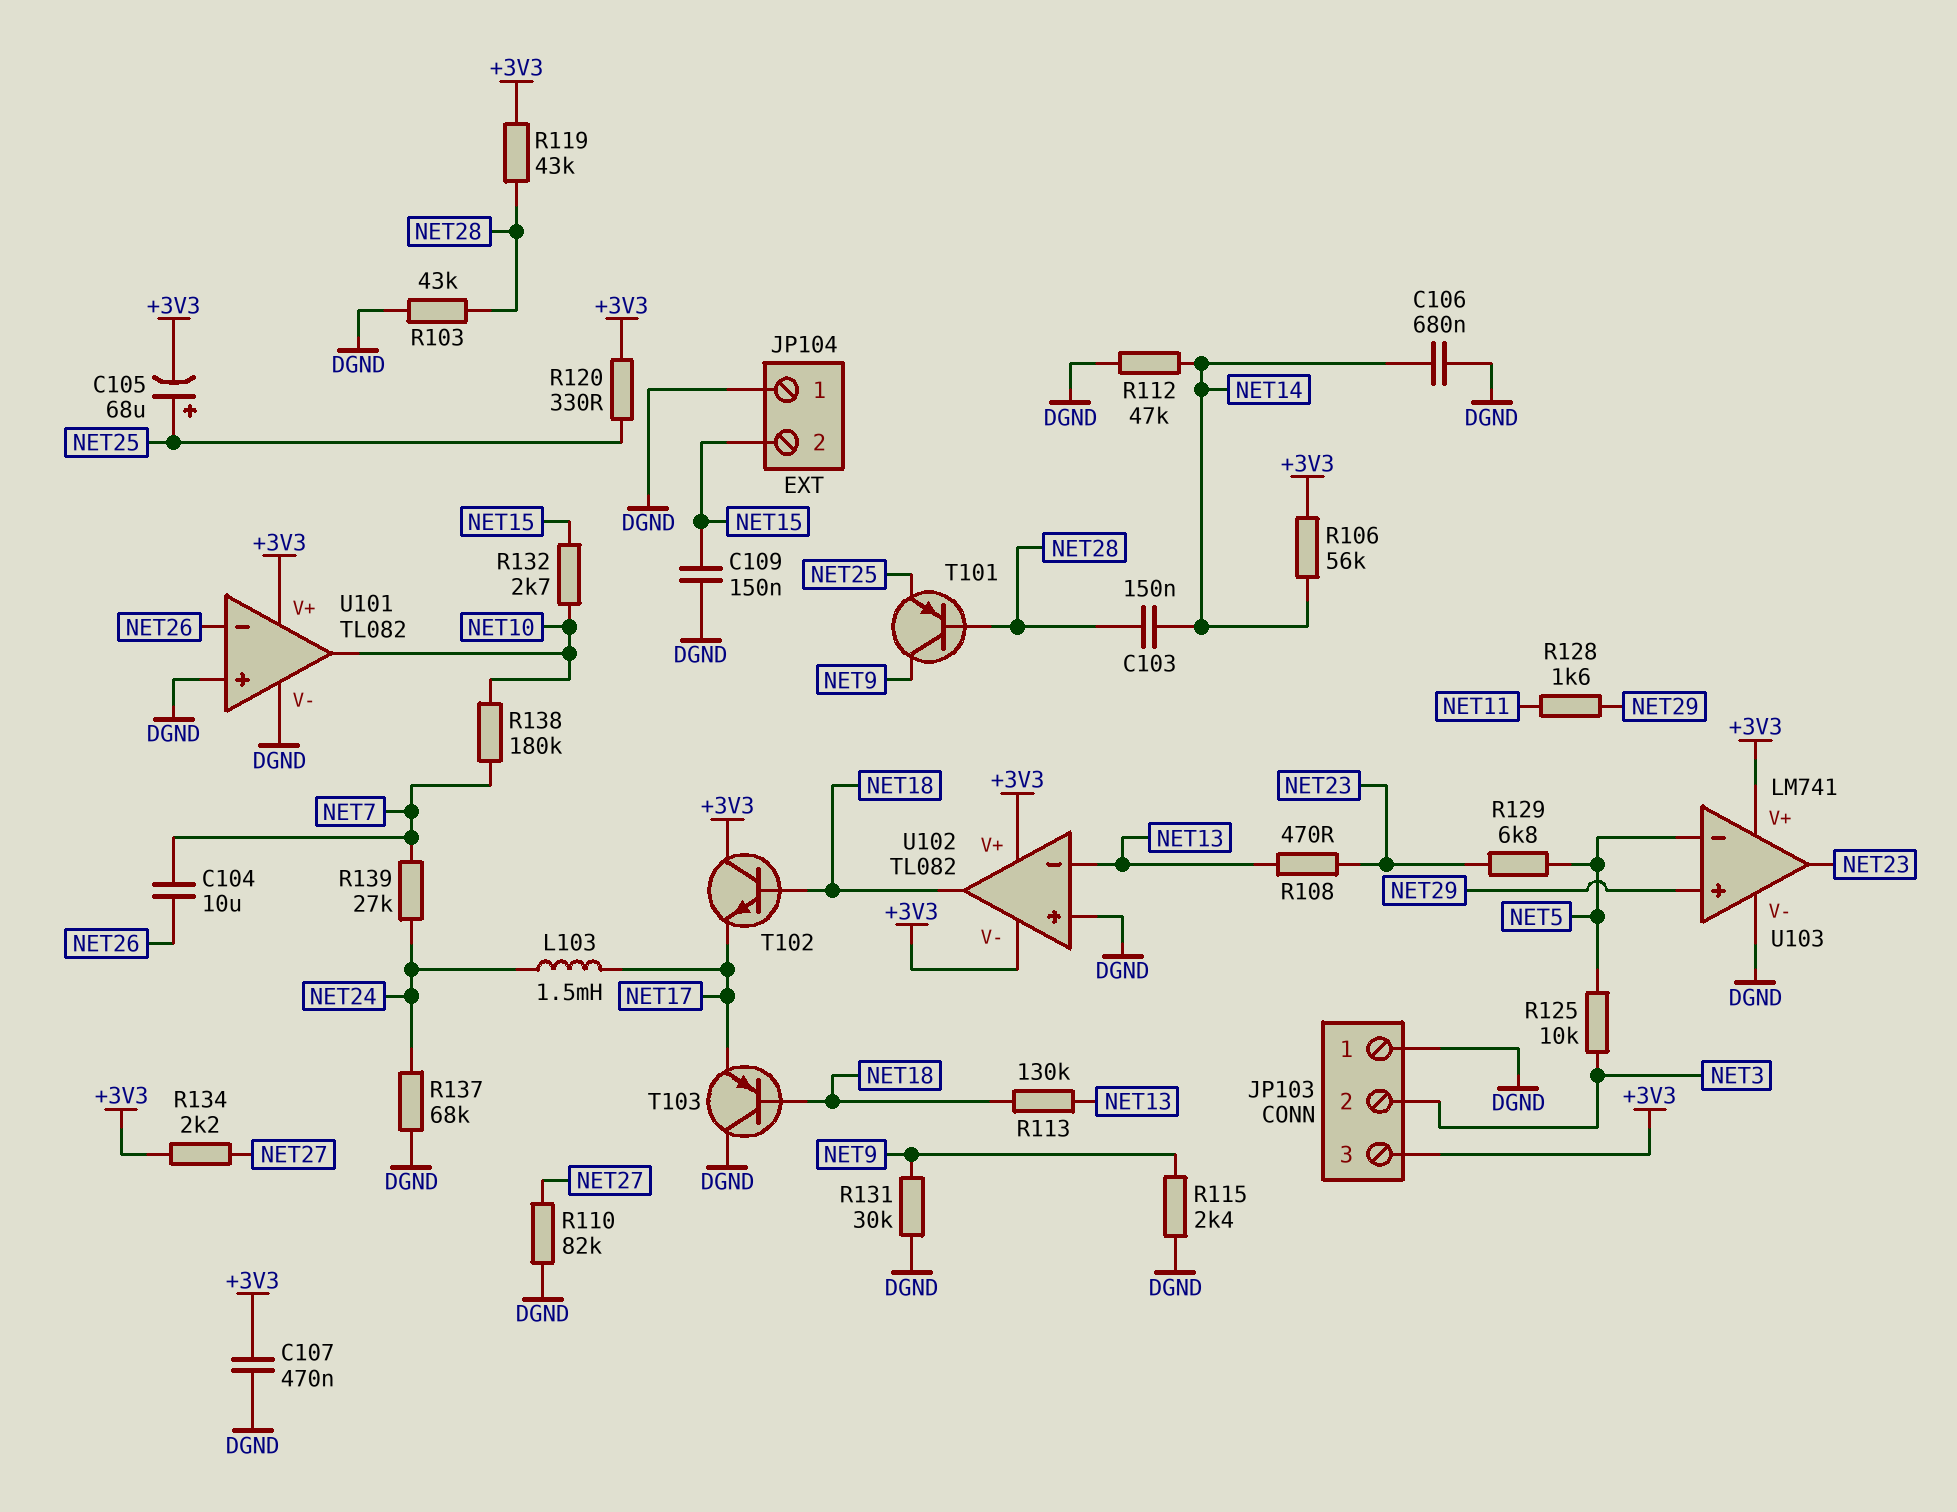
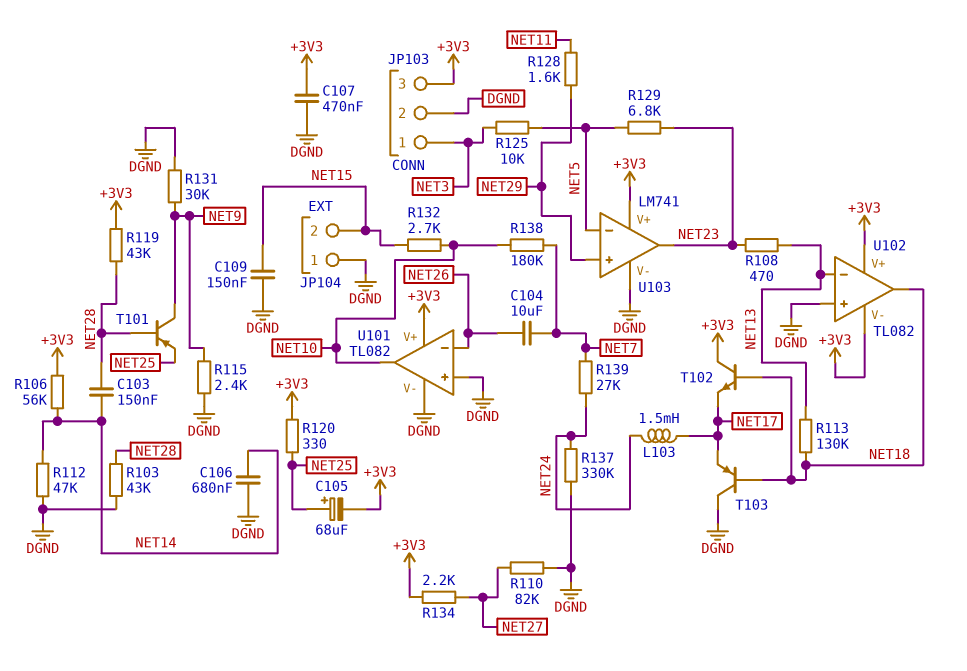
JP103 pin 1: DGND -> NET3
JP103 pin 2: NET3 -> DGND
R137: 68k (DGND, NET24) -> 330k (DGND, NET24)

